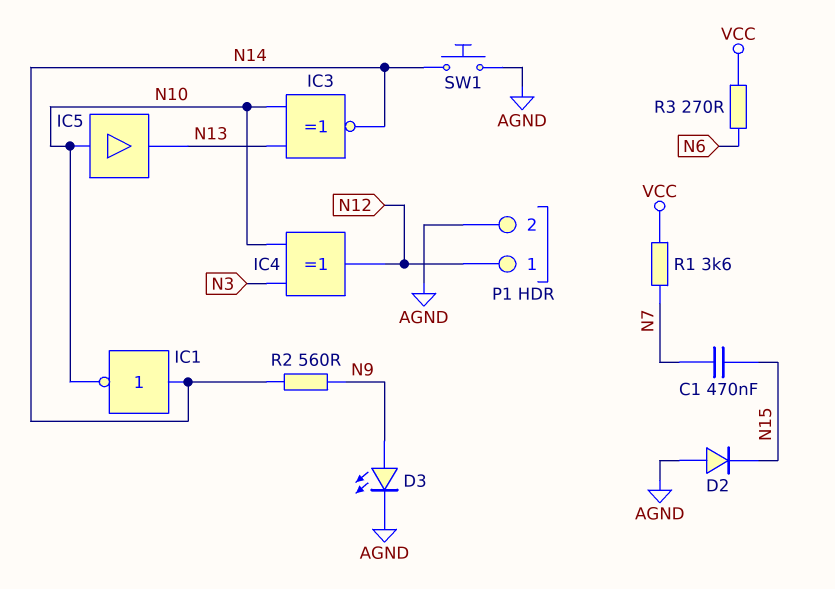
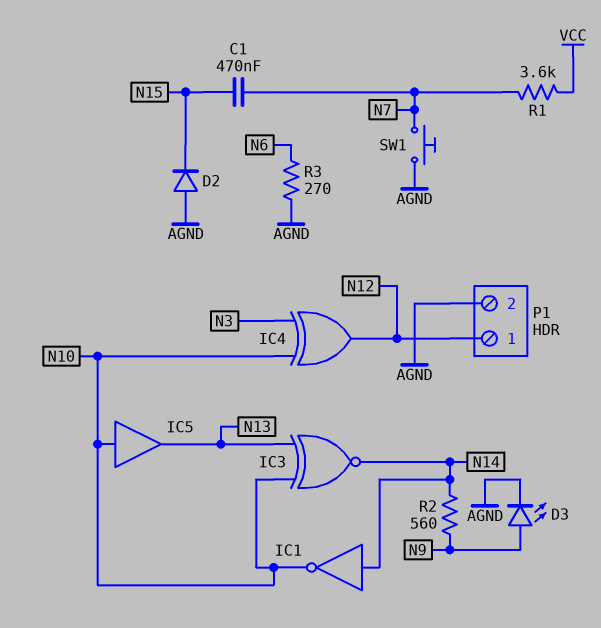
R3: 270 (N6, VCC) -> 270 (AGND, N6)
SW1: button (AGND, N14) -> button (AGND, N7)

